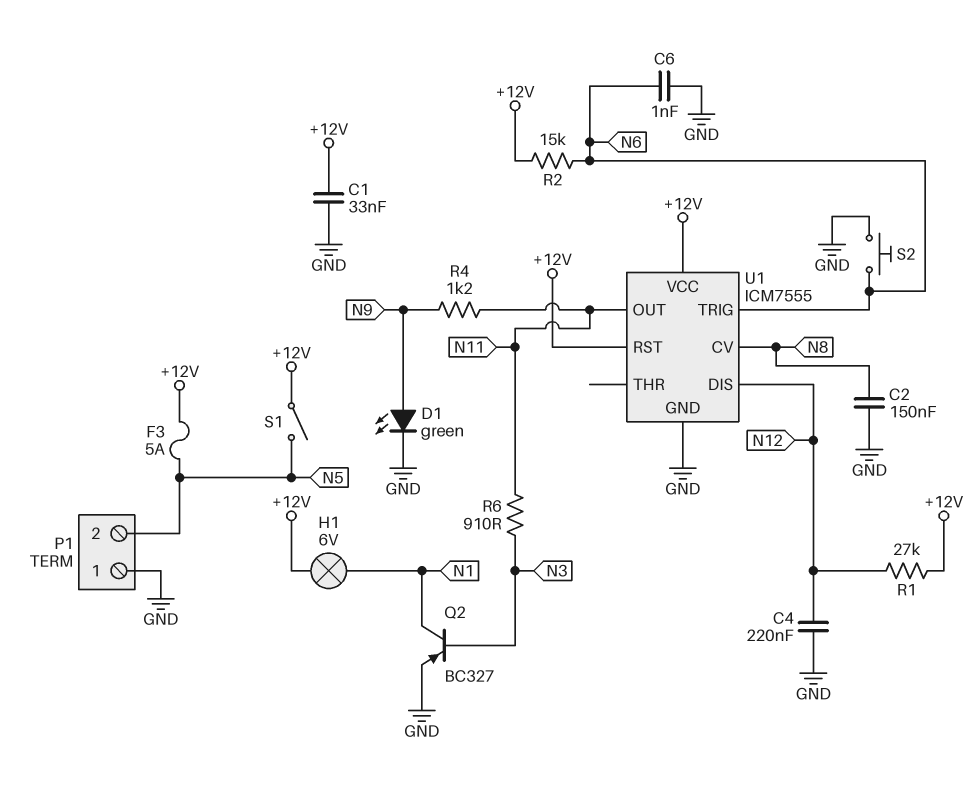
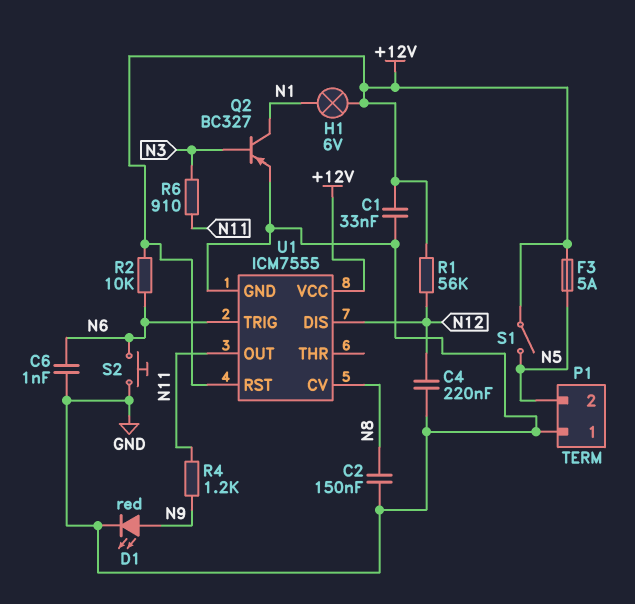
D1: LED green (A N9, K GND) -> LED red (A N9, K GND)
R1: 27k (+12V, N12) -> 56k (+12V, N12)
R2: 15k (+12V, N6) -> 10k (+12V, N6)

